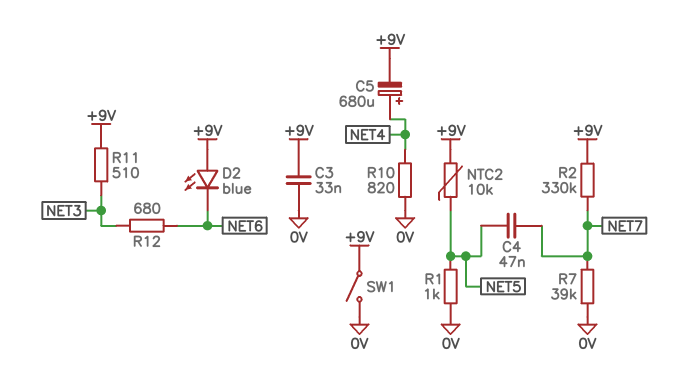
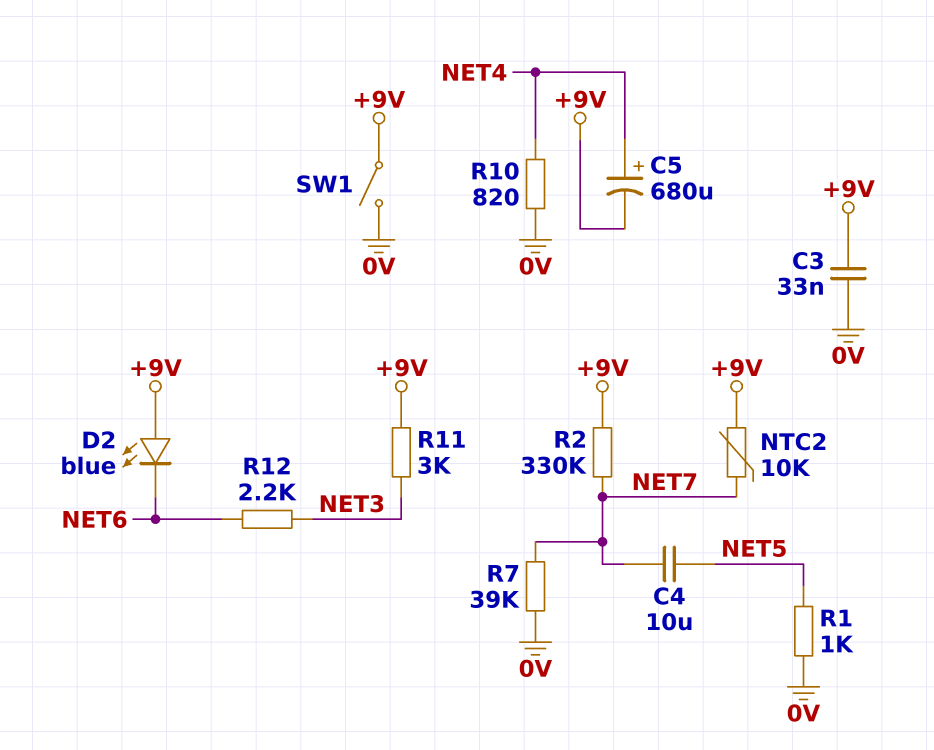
C4: 47nF (NET5, NET7) -> 10uF (NET5, NET7)
NTC2: 10k (+9V, NET5) -> 10k (+9V, NET7)
R11: 510 (+9V, NET3) -> 3k (+9V, NET3)
R12: 680 (NET3, NET6) -> 2.2k (NET3, NET6)

